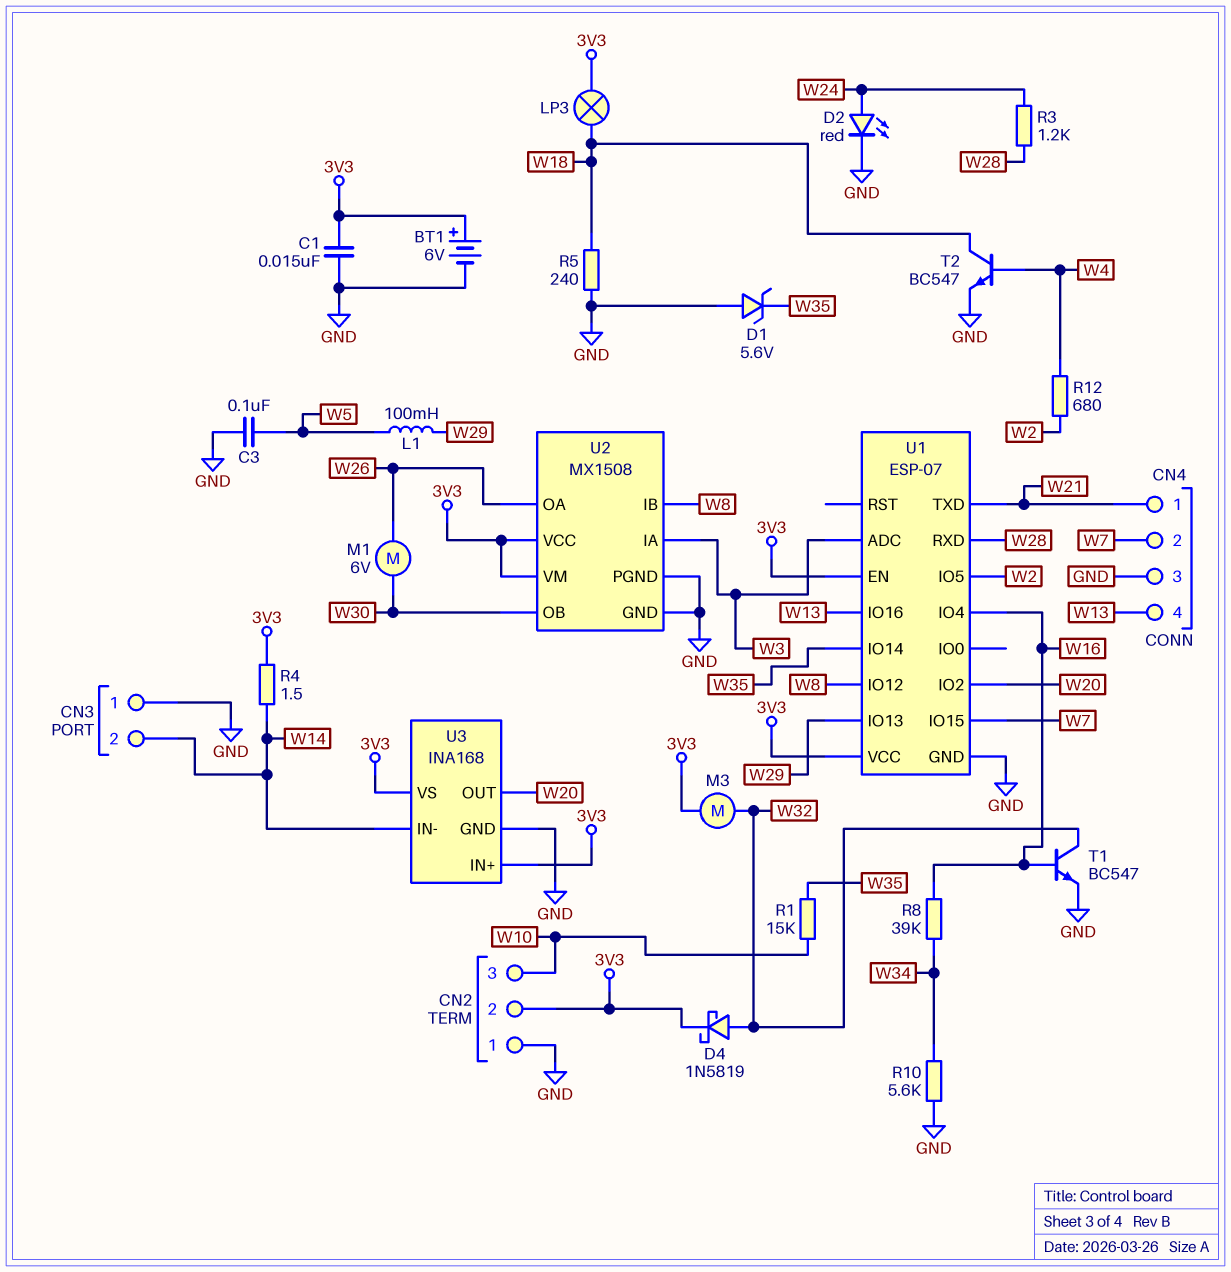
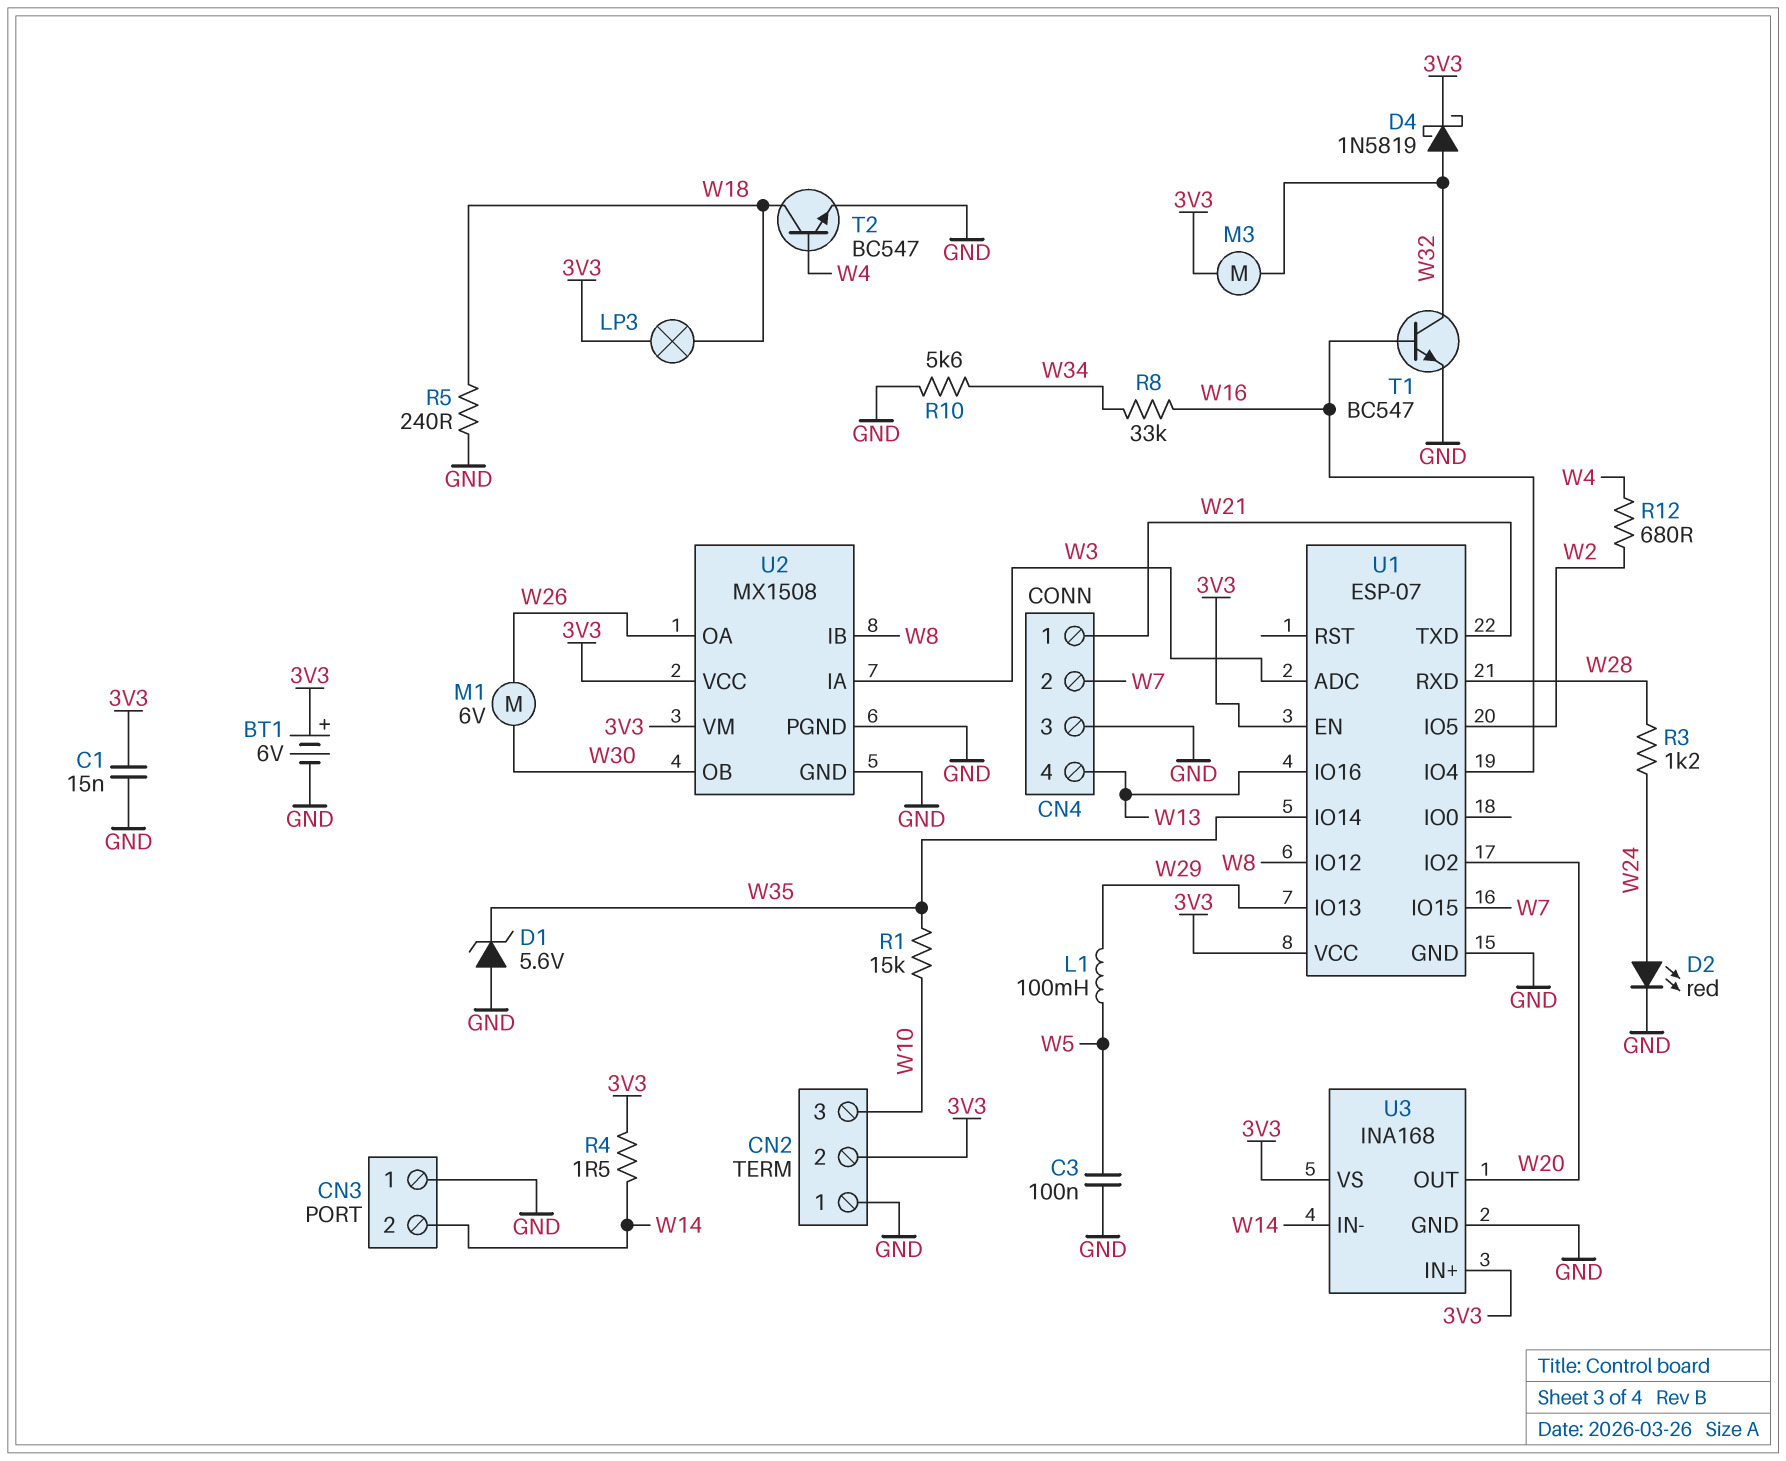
R8: 39k (W16, W34) -> 33k (W16, W34)

